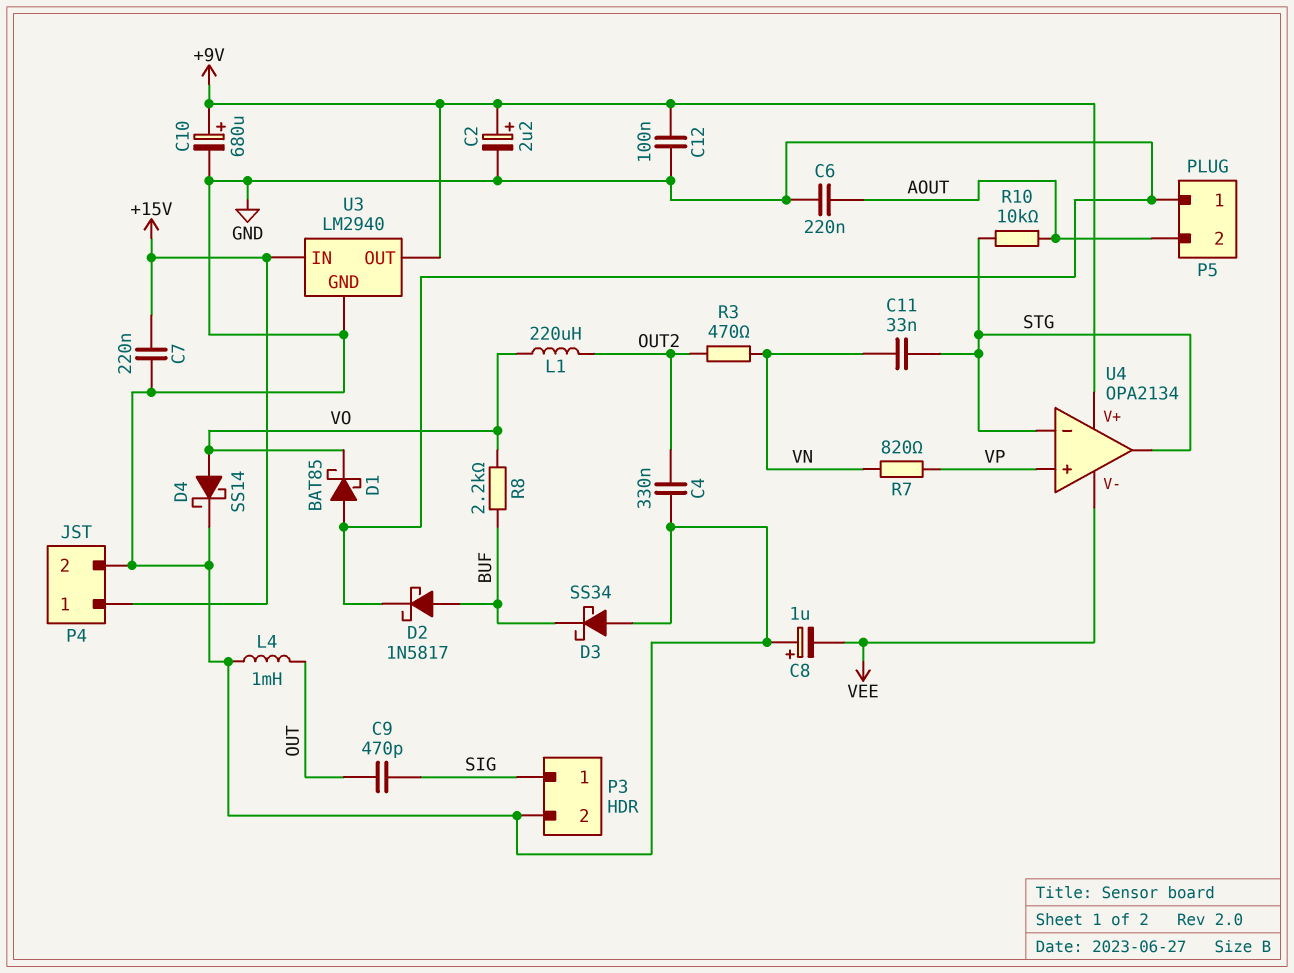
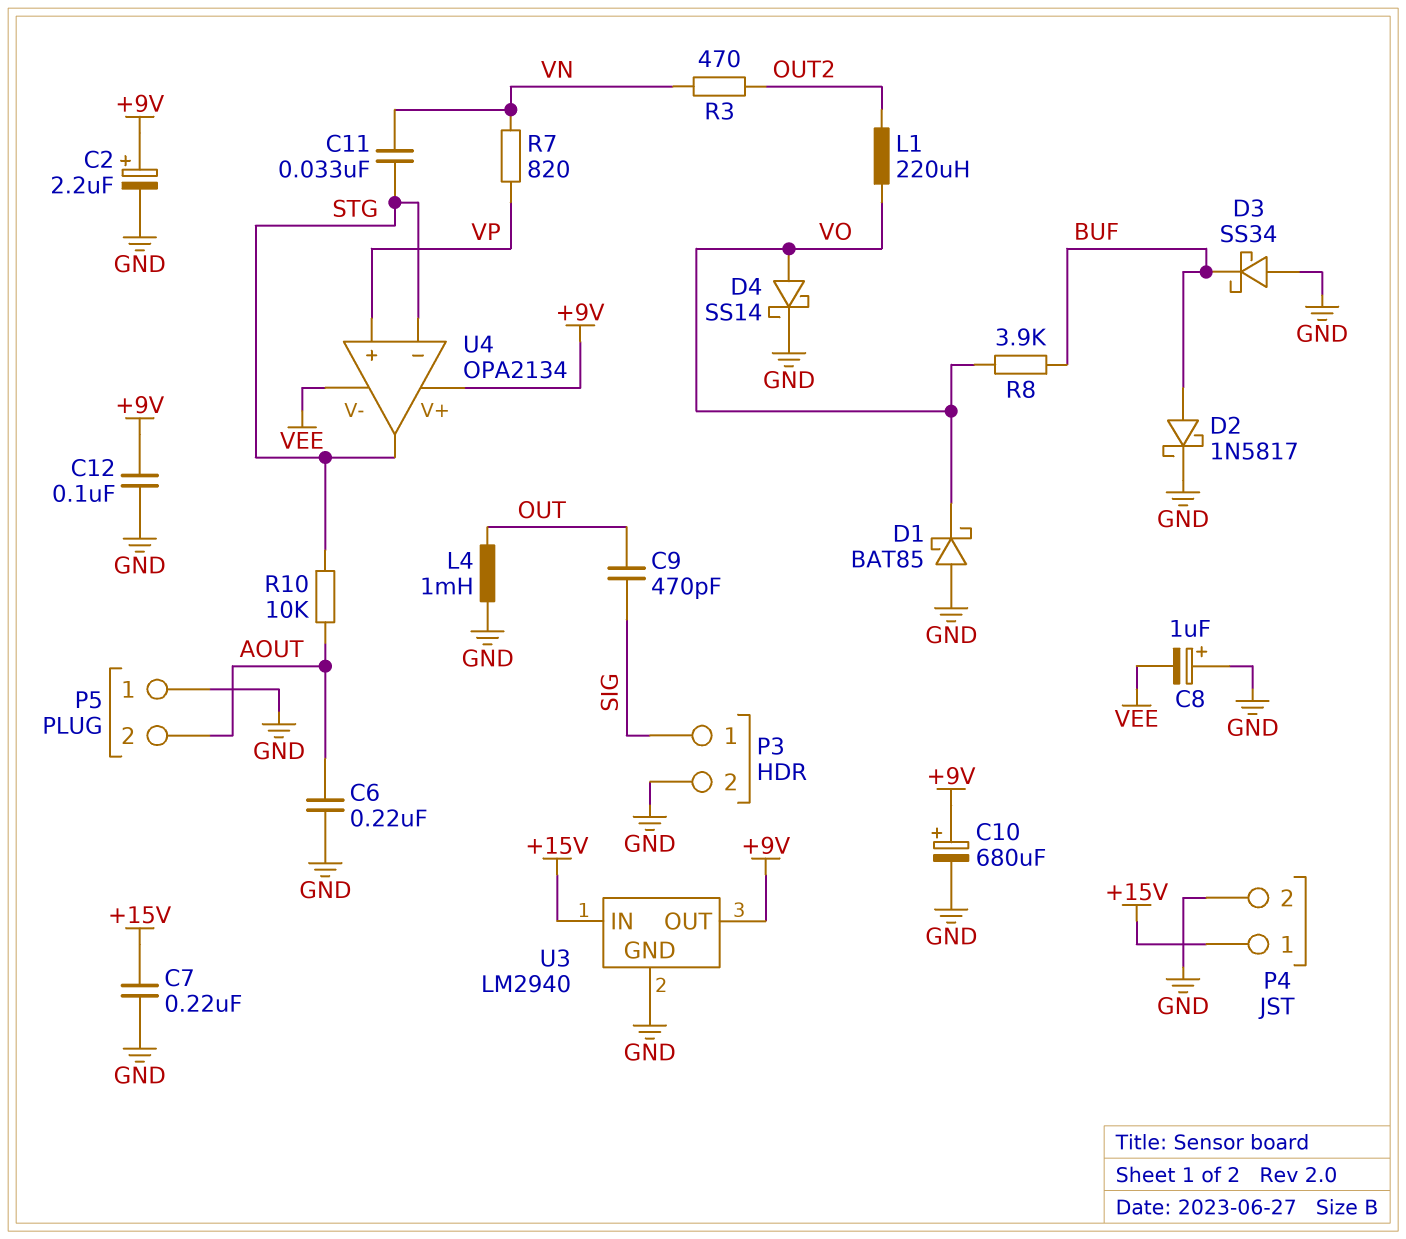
C4: 330nF (GND, OUT2) -> none
R8: 2.2k (BUF, VO) -> 3.9k (BUF, VO)

